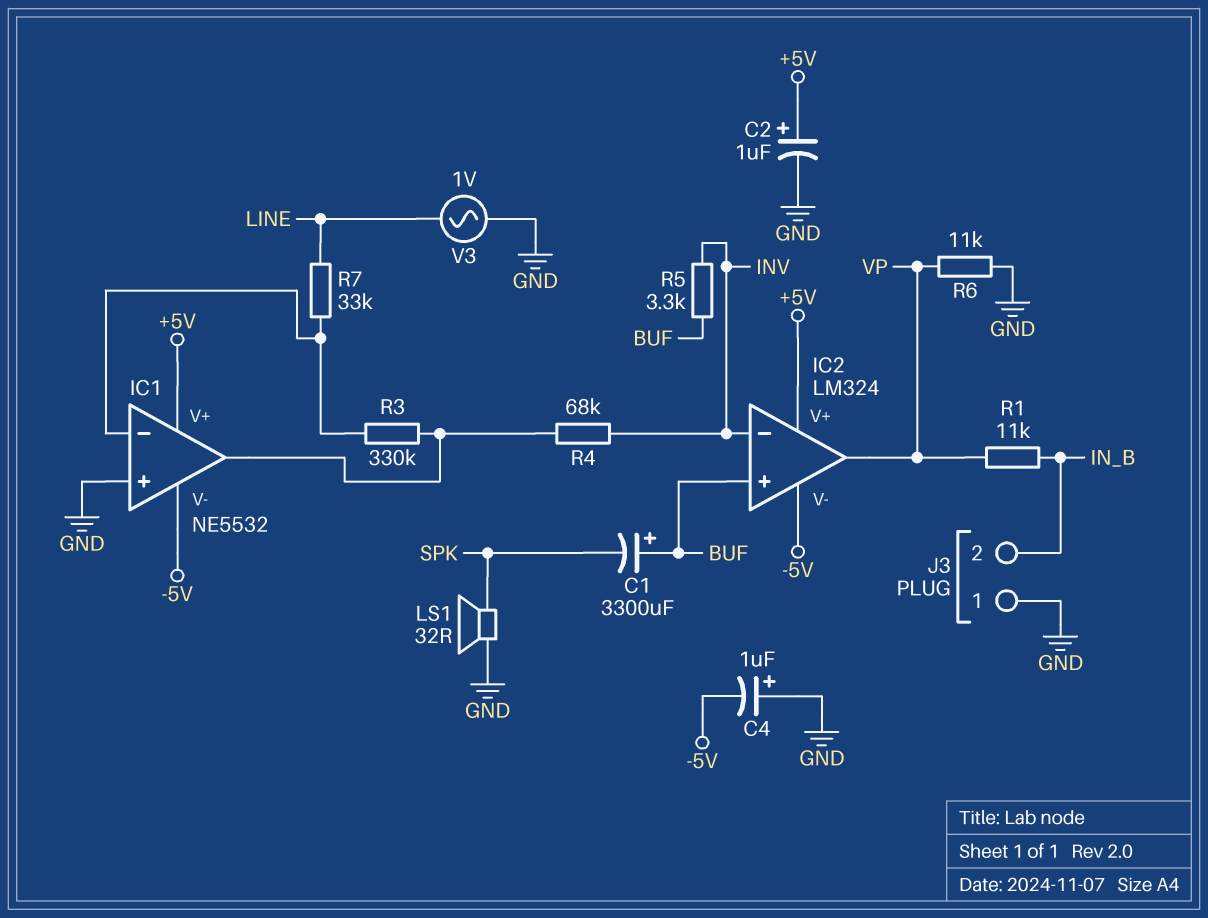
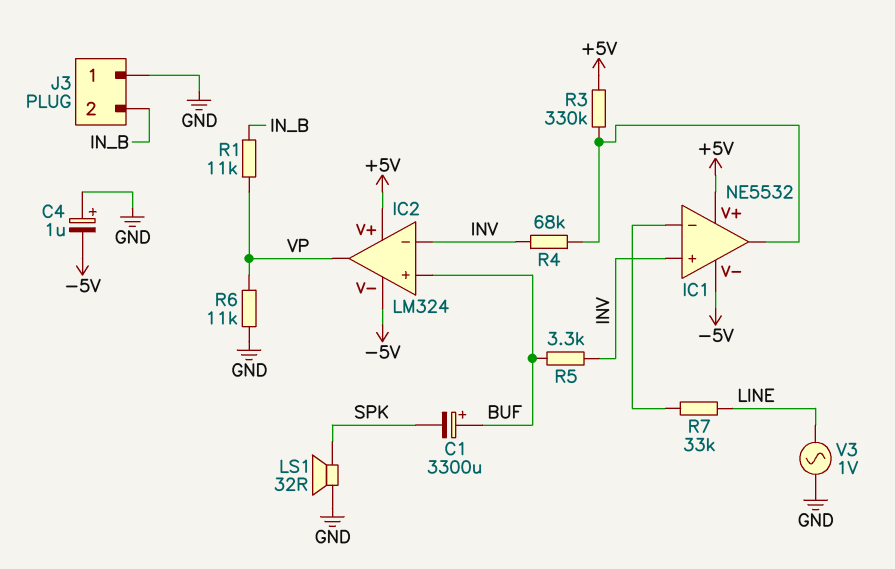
C2: 1uF (plus +5V, minus GND) -> none
IC1 pin in+: GND -> INV
R3: 330k (IC1/in-, IC1/out) -> 330k (+5V, IC1/out)

